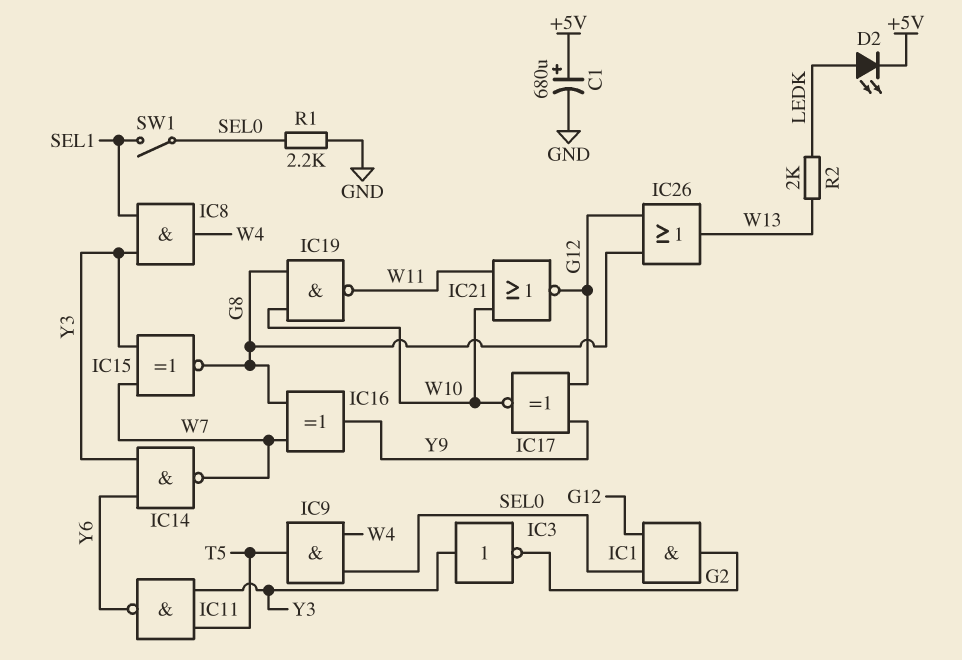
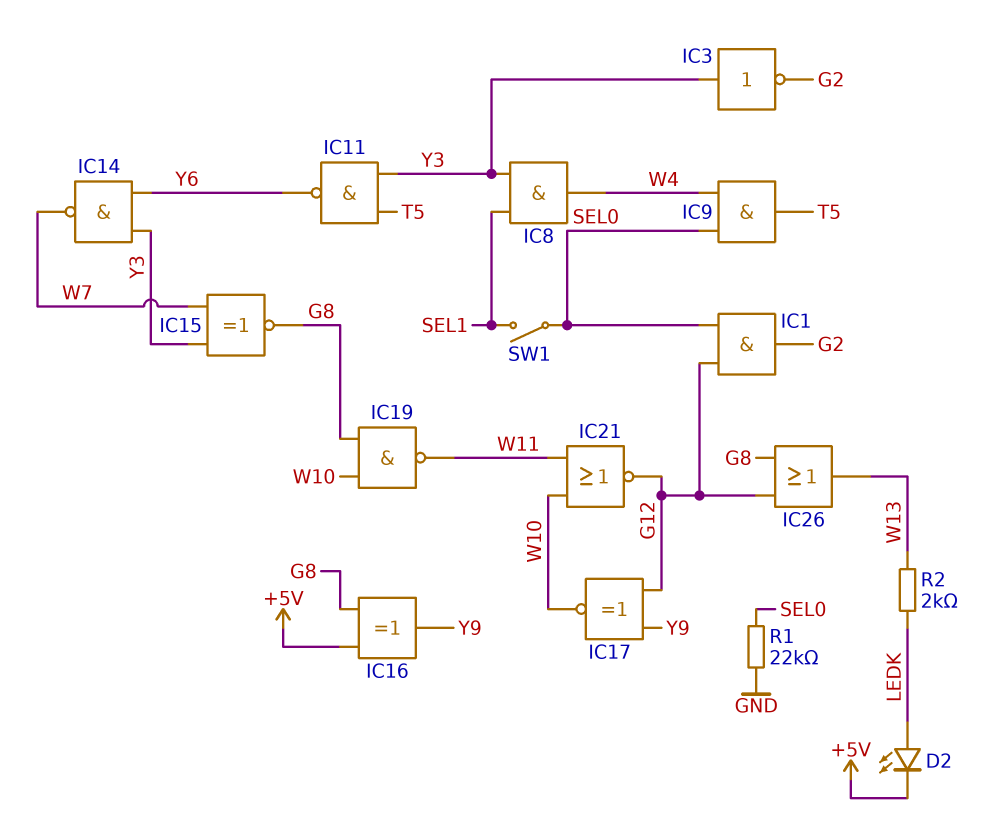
C1: 680uF (plus +5V, minus GND) -> none
IC16: XOR (in G8, in W7, out Y9) -> XOR (in +5V, in G8, out Y9)
R1: 2.2k (GND, SEL0) -> 22k (GND, SEL0)

